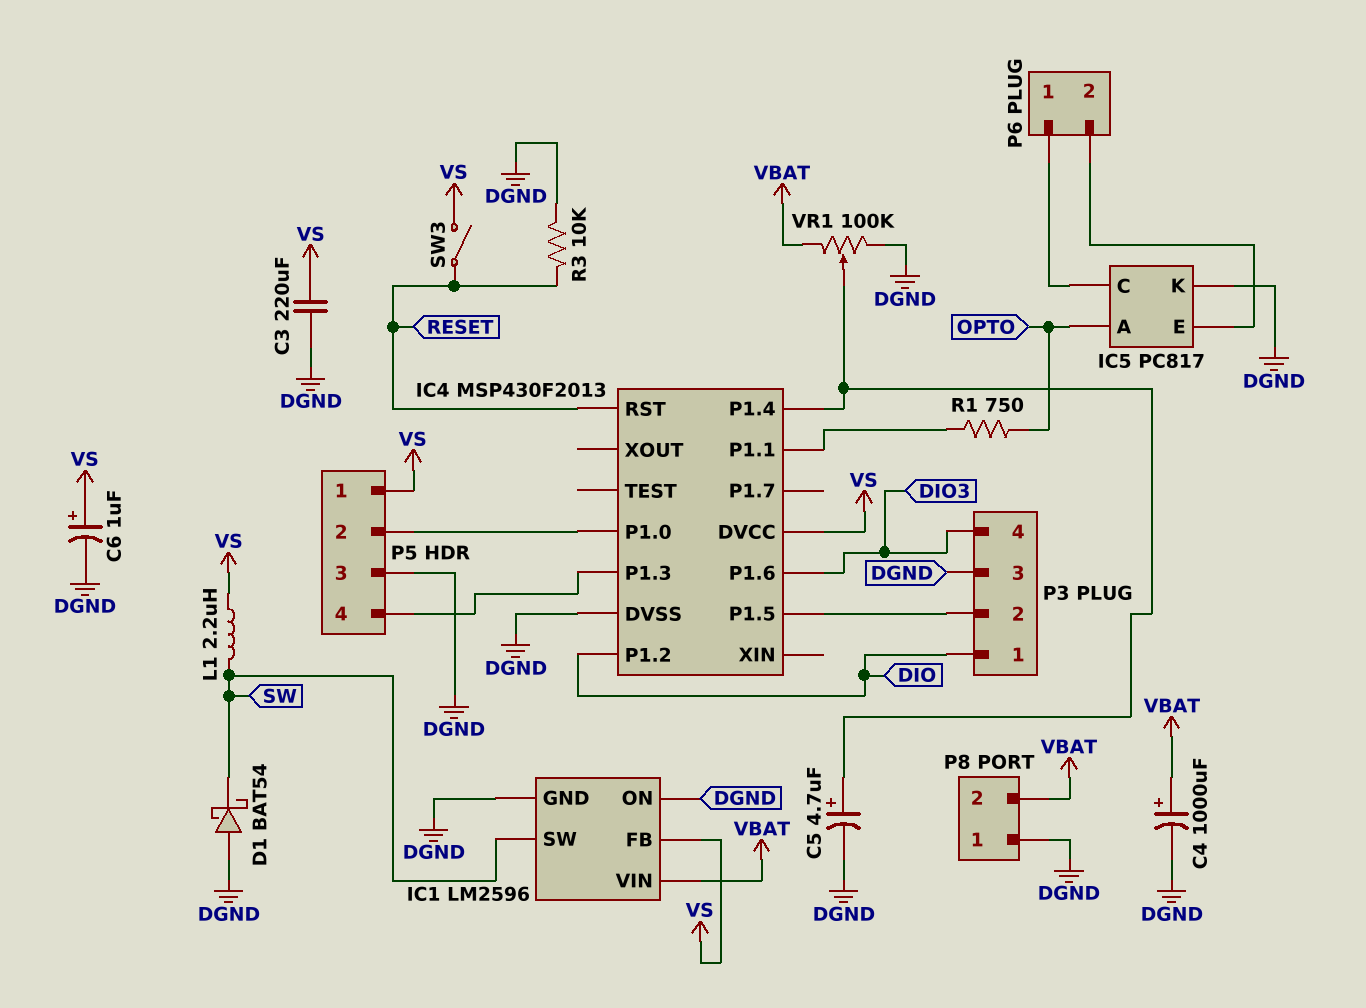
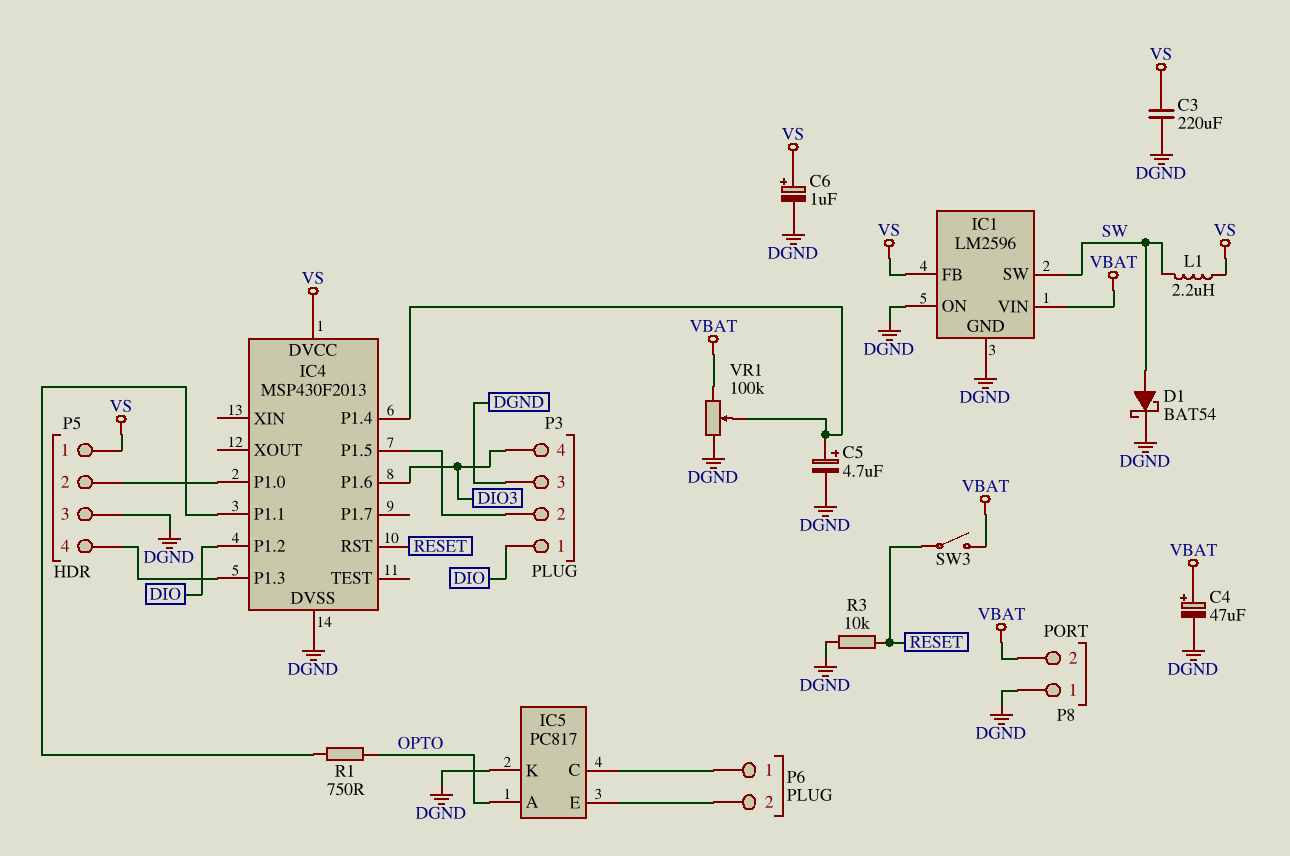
C4: 1000uF (plus VBAT, minus DGND) -> 47uF (plus VBAT, minus DGND)
D1: schottky BAT54 (A DGND, K SW) -> schottky BAT54 (A SW, K DGND)
SW3: switch (RESET, VS) -> switch (RESET, VBAT)

